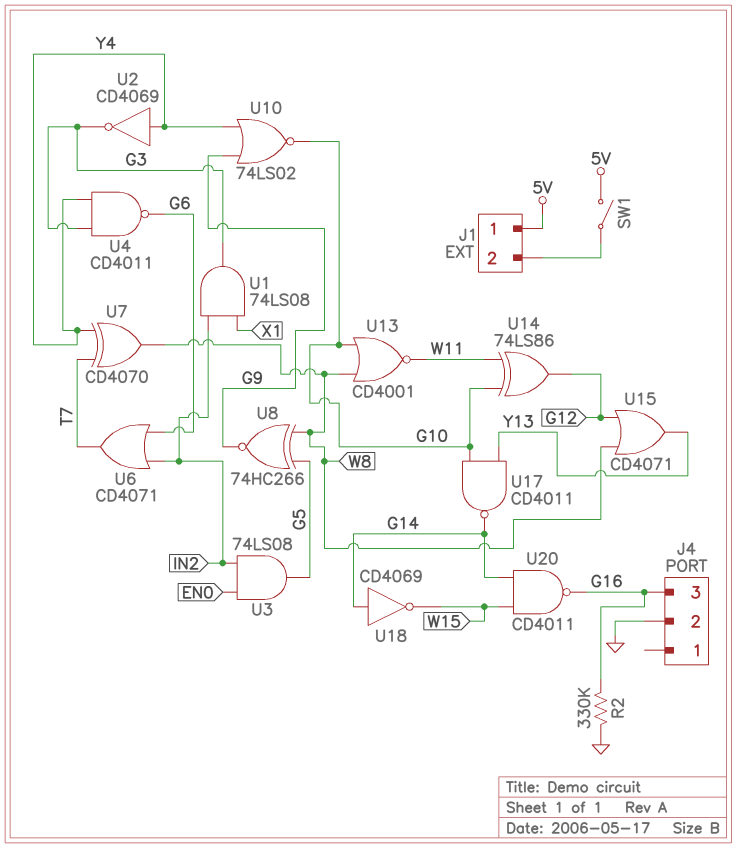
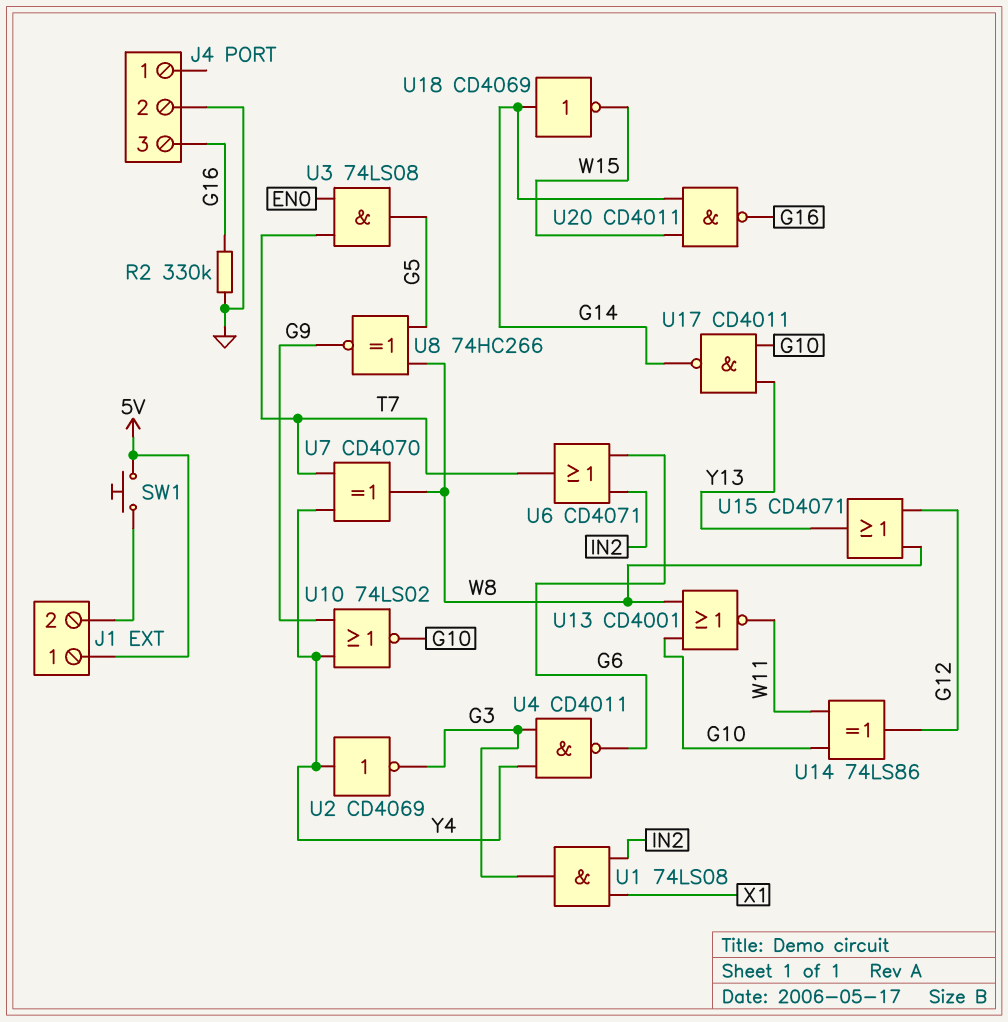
SW1: switch (5V, J1/2) -> button (5V, J1/2)
U3: AND 74LS08 (in EN0, in IN2, out G5) -> AND 74LS08 (in EN0, in T7, out G5)

